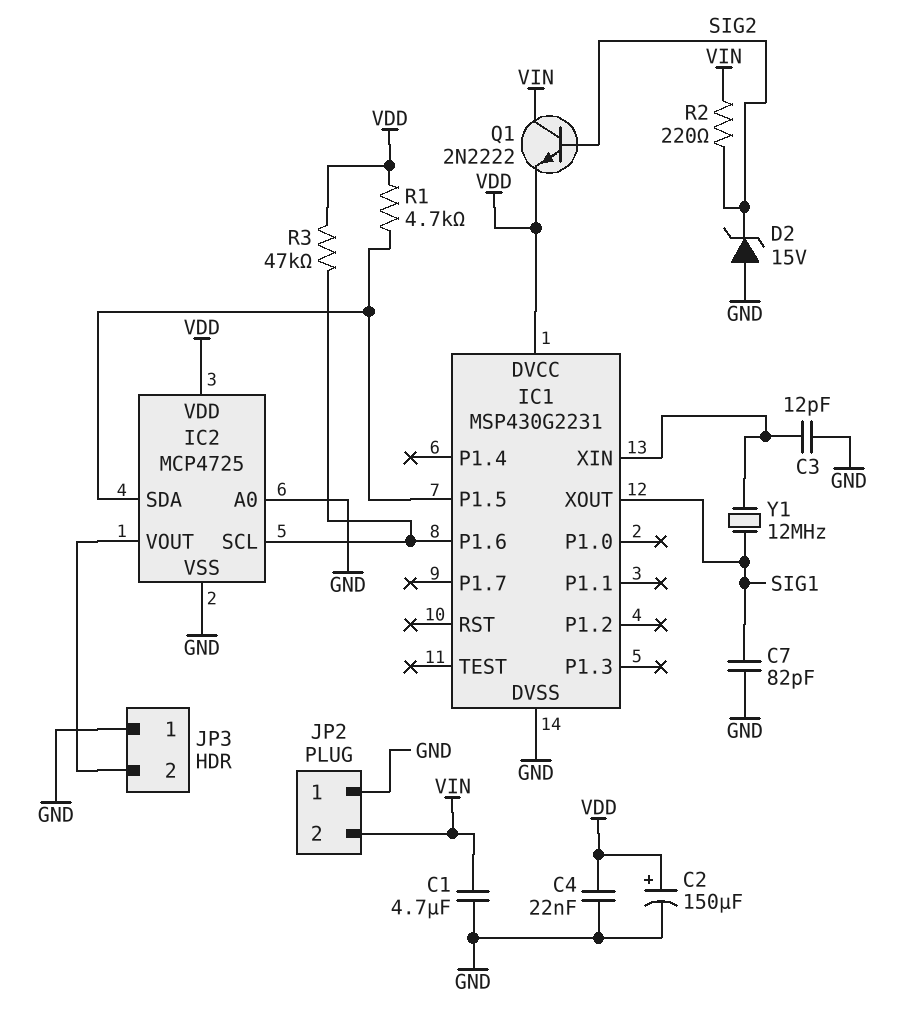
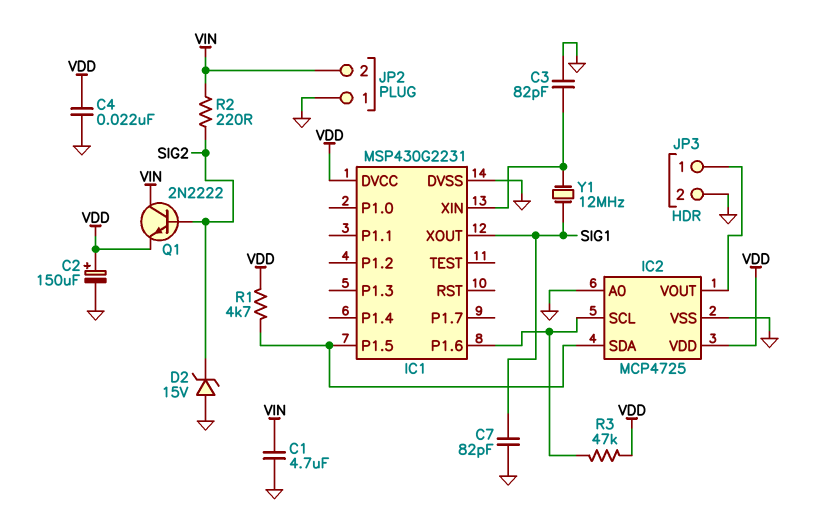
C3: 12pF (GND, IC1/XIN) -> 82pF (GND, IC1/XIN)
JP3 pin 1: GND -> IC2/VOUT
JP3 pin 2: IC2/VOUT -> GND

